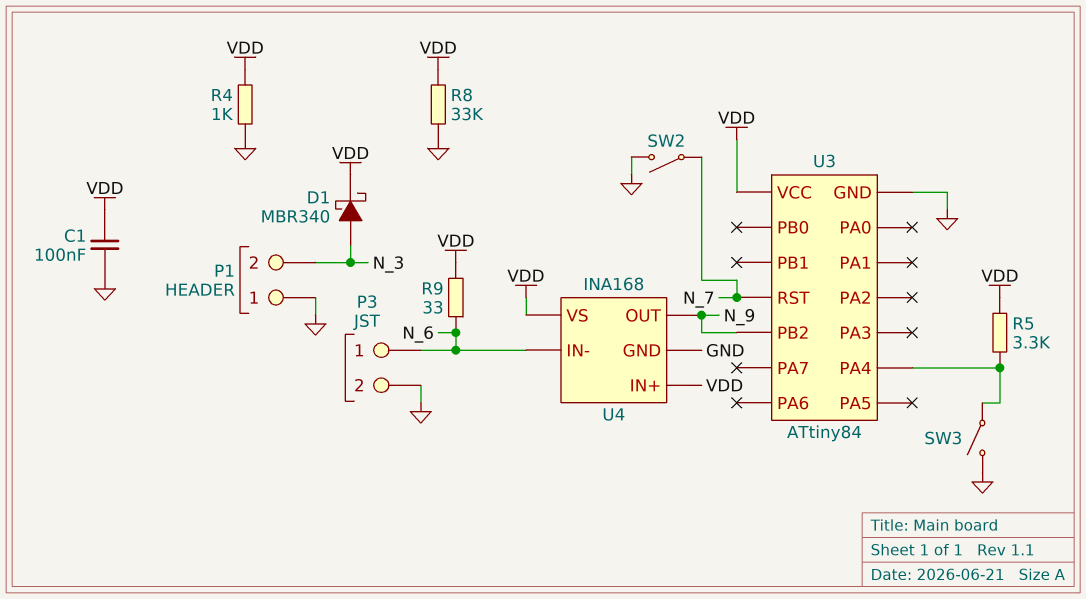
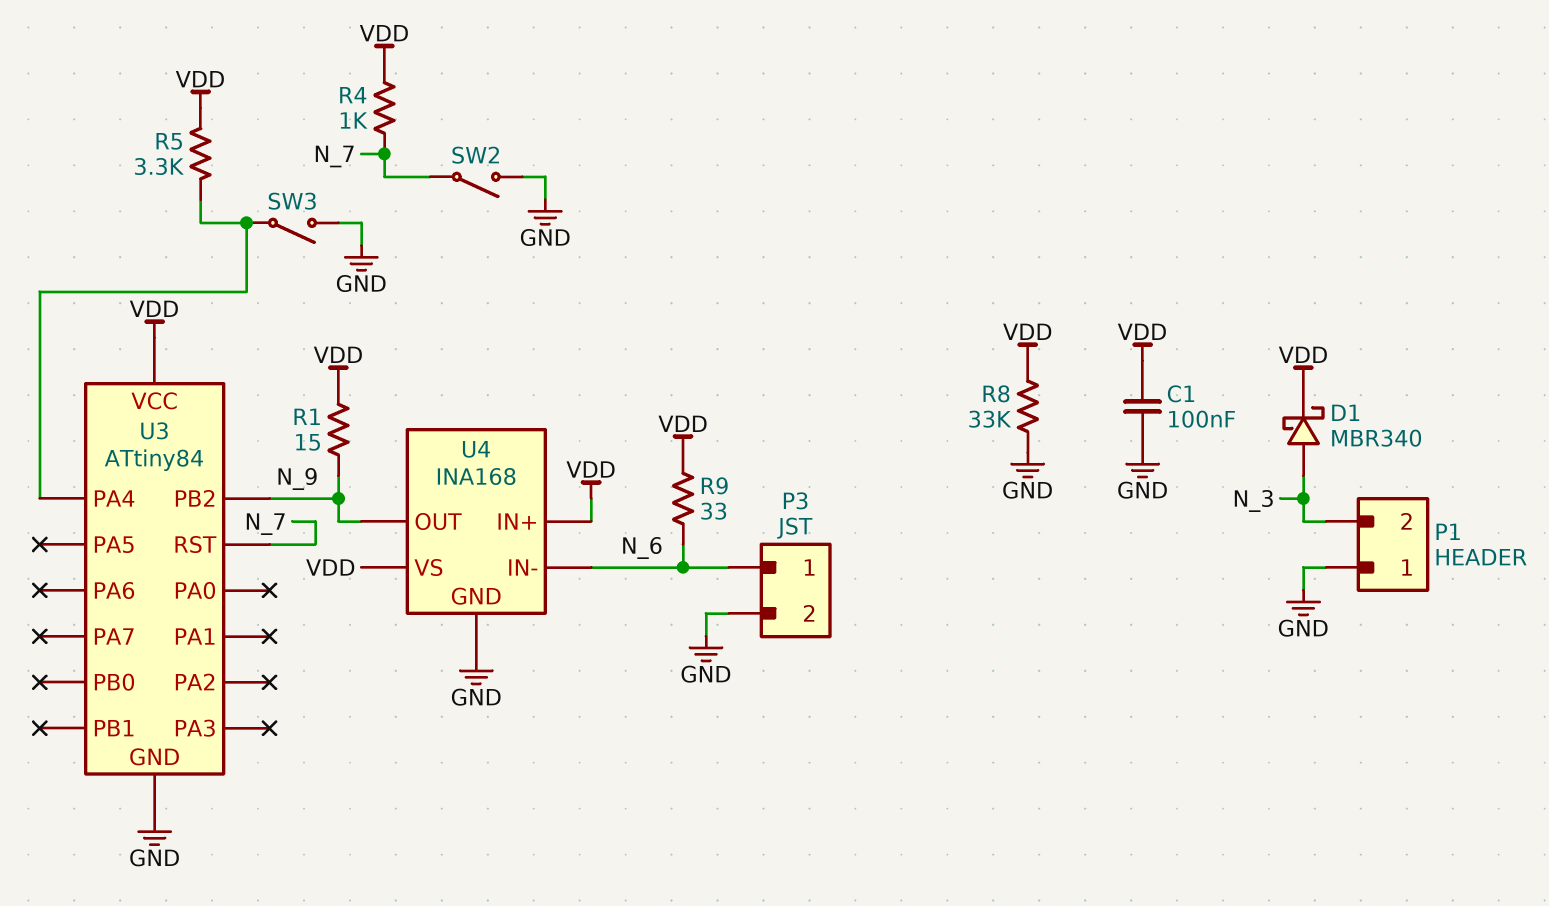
R1: none -> 15 (N_9, VDD)
R4: 1k (GND, VDD) -> 1k (N_7, VDD)

